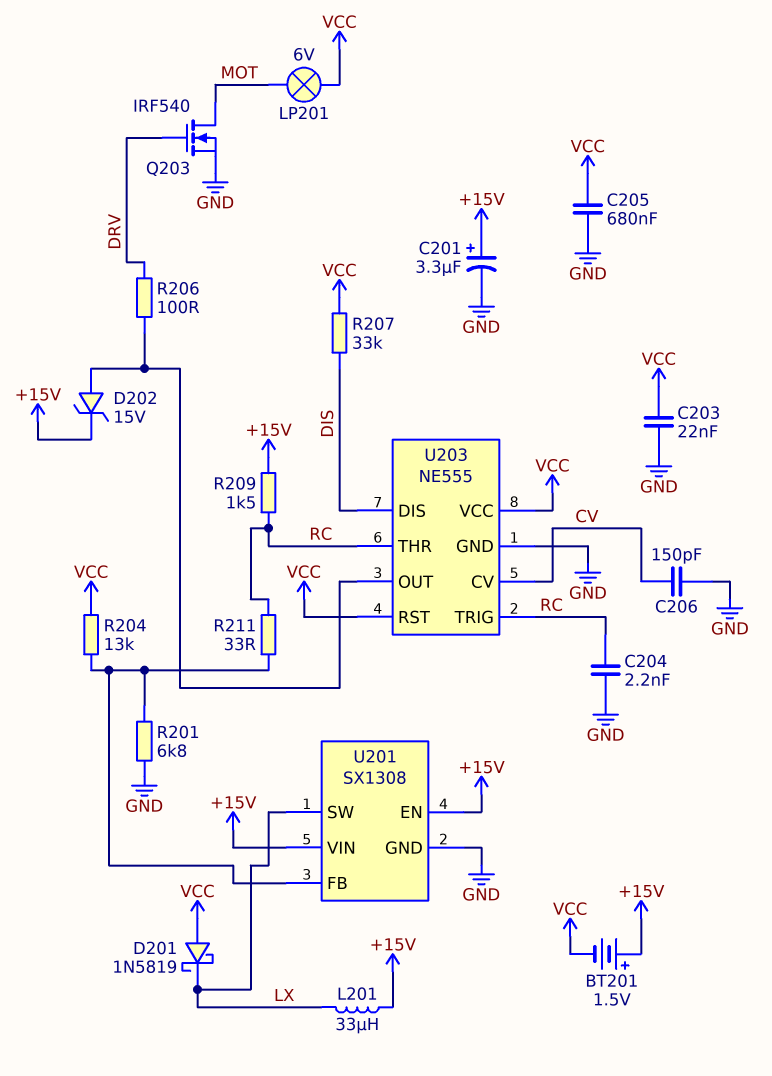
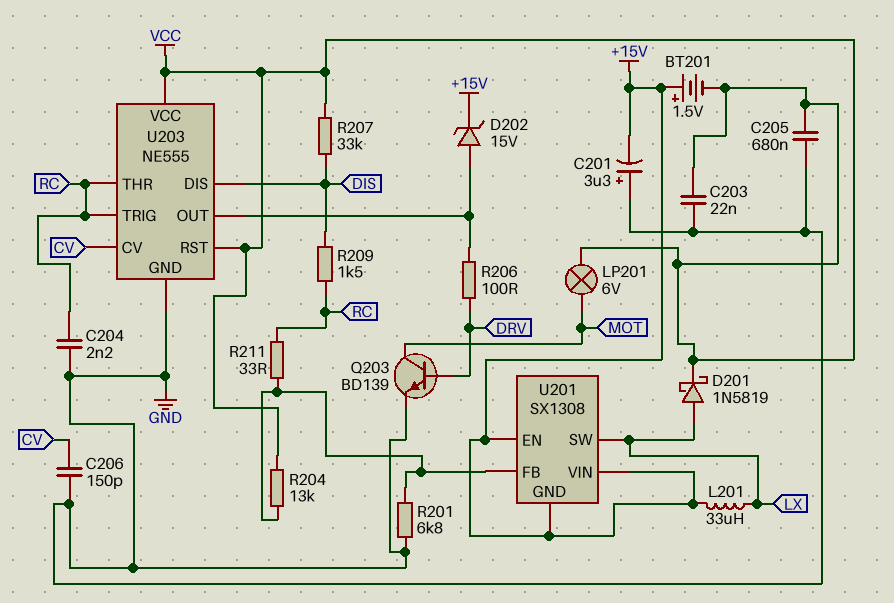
C201: 3.3uF (plus +15V, minus GND) -> 3.3uF (plus GND, minus +15V)
D201: schottky 1N5819 (A VCC, K LX) -> schottky 1N5819 (A LX, K VCC)
Q203: NMOS IRF540 (G DRV, D MOT, S GND) -> NPN BD139 (B DRV, C MOT, E GND)
R209: 1.5k (+15V, RC) -> 1.5k (DIS, RC)
U201 pin GND: GND -> +15V

